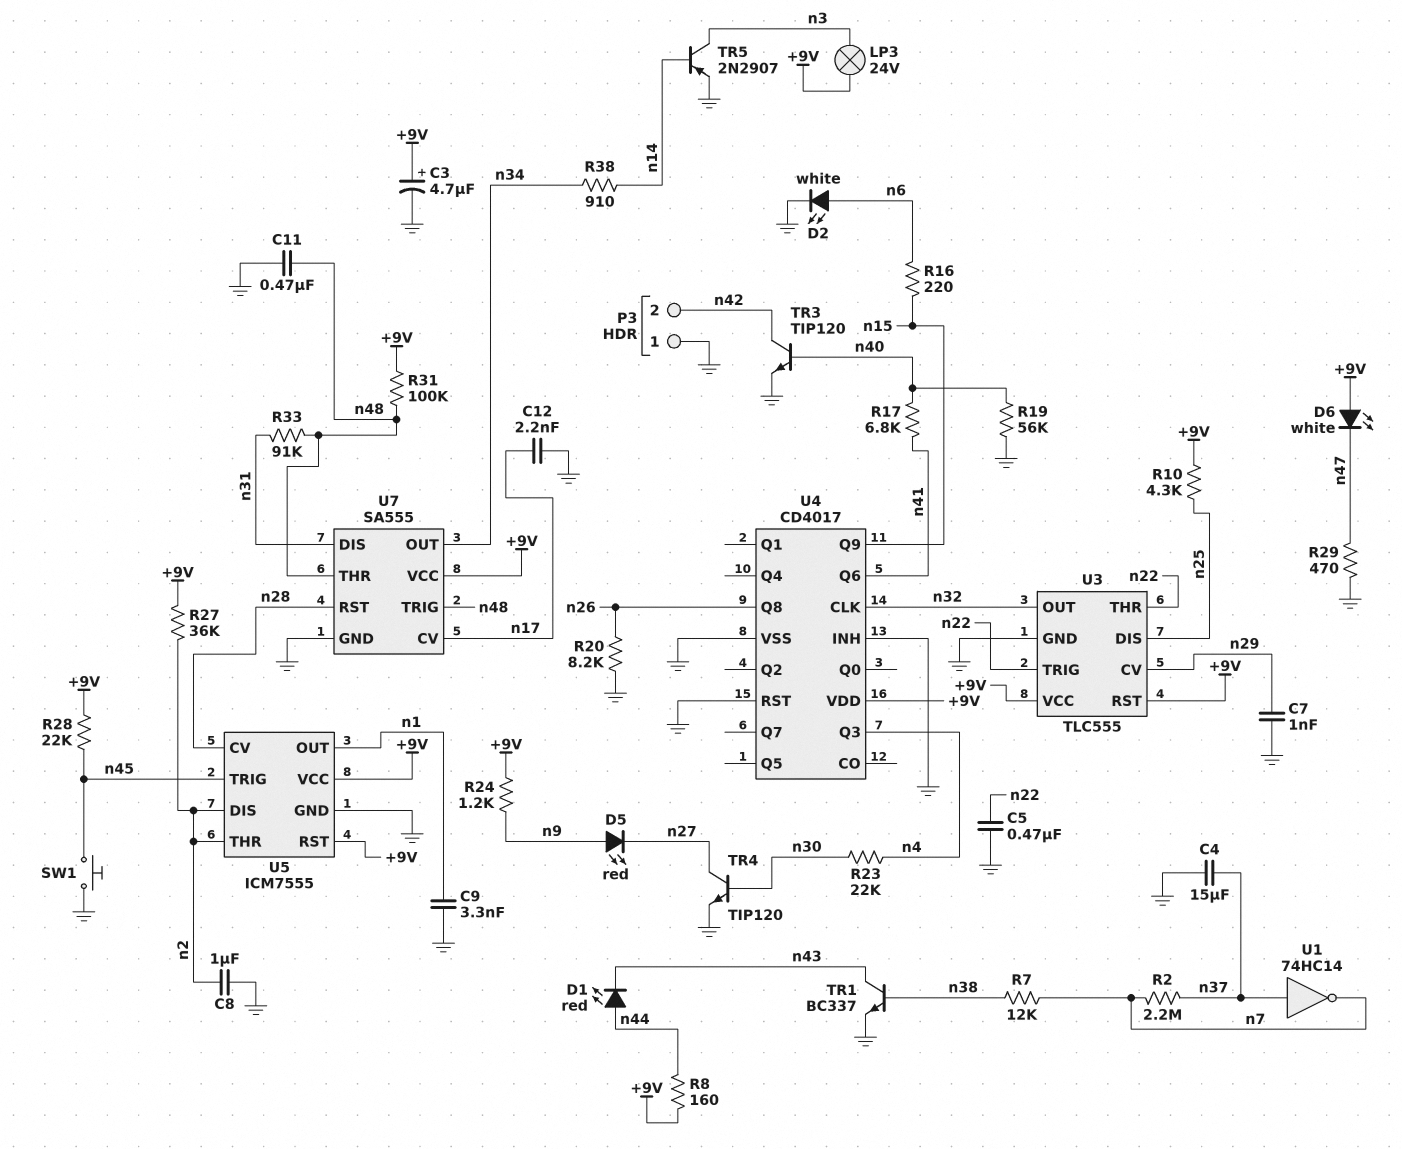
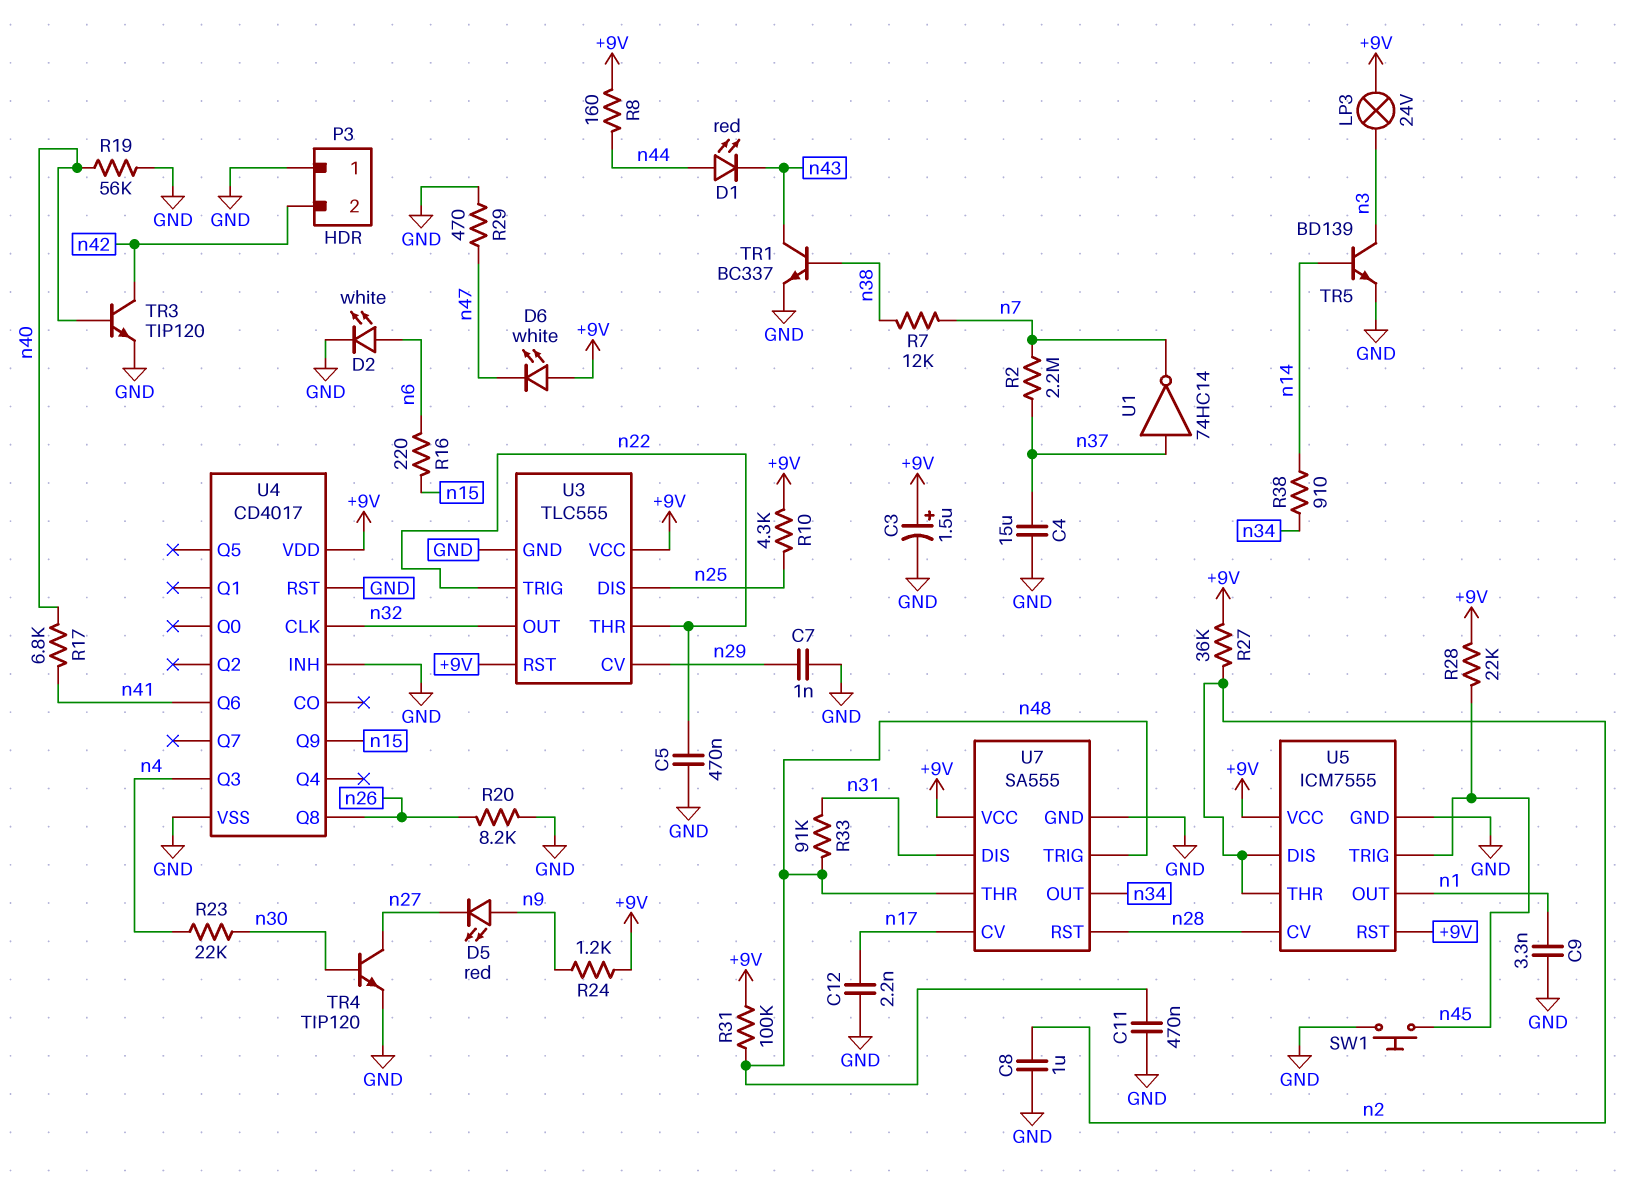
C3: 4.7uF (plus +9V, minus GND) -> 1.5uF (plus +9V, minus GND)
TR5: PNP 2N2907 (B n14, C n3, E GND) -> NPN BD139 (B n14, C n3, E GND)

